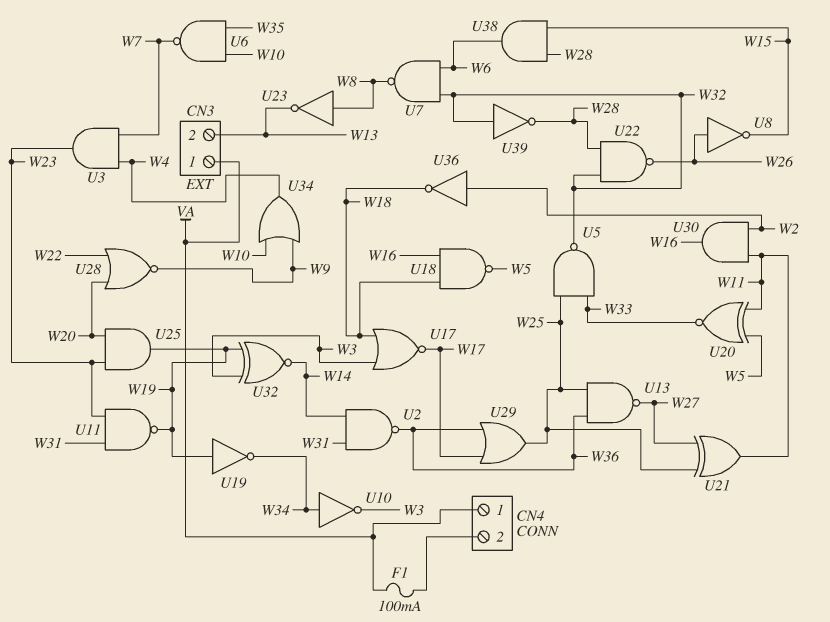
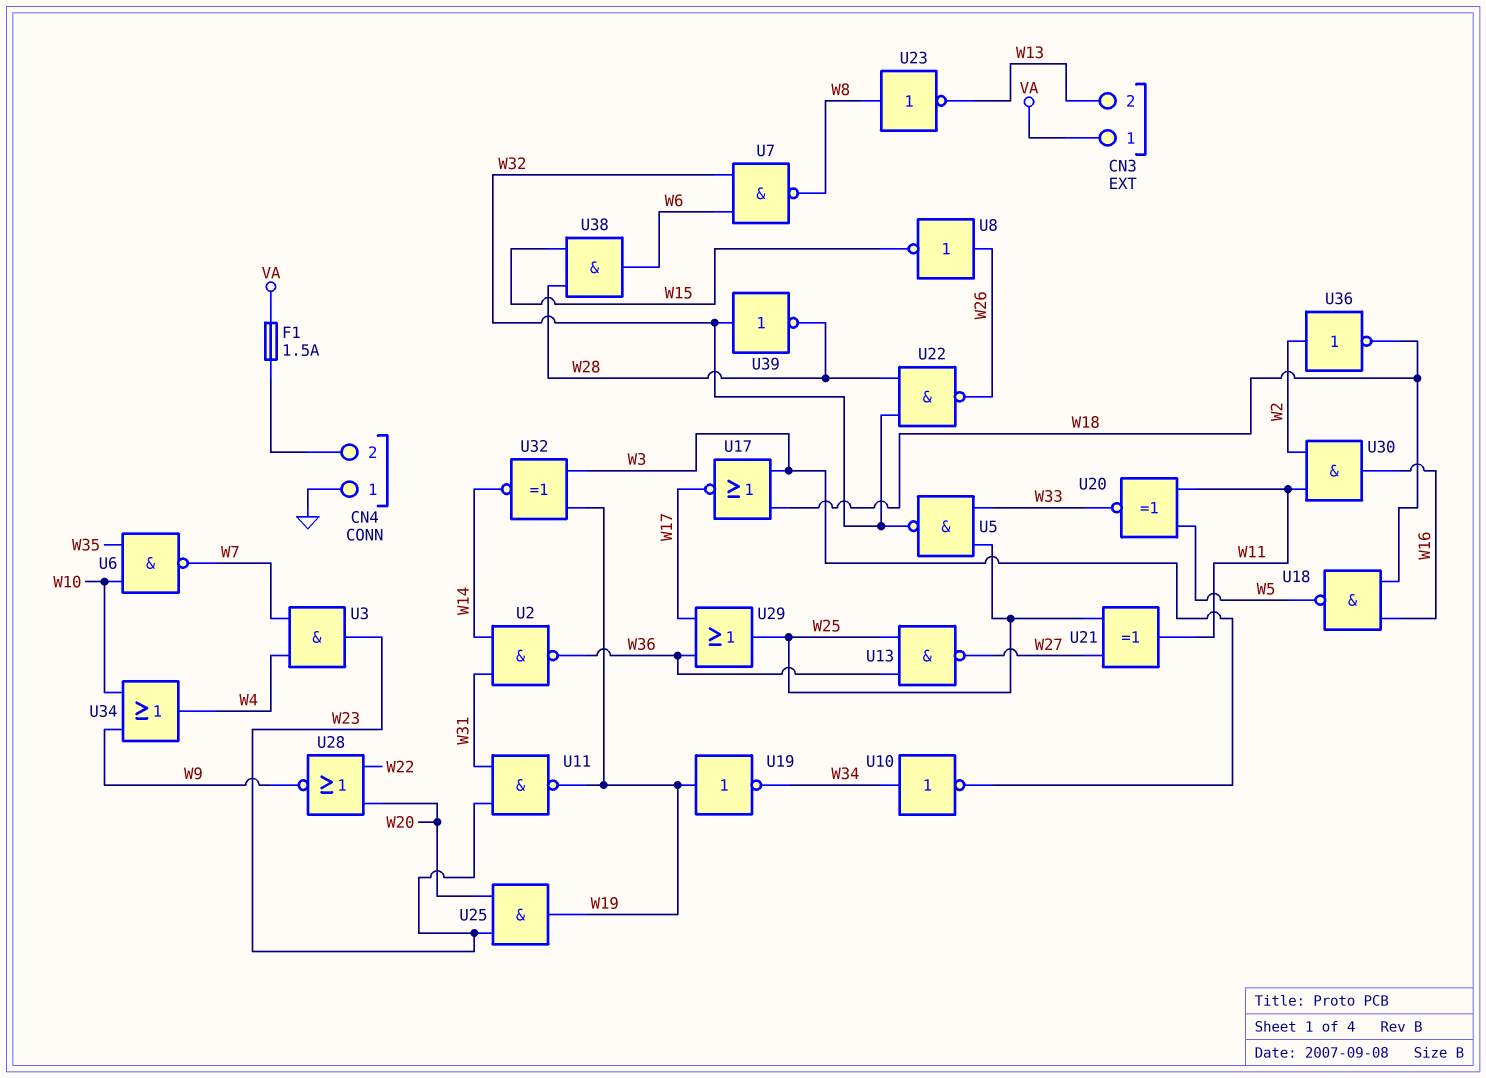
CN4 pin 1: VA -> GND
F1: 100mA (CN4/2, VA) -> 1.5A (CN4/2, VA)

